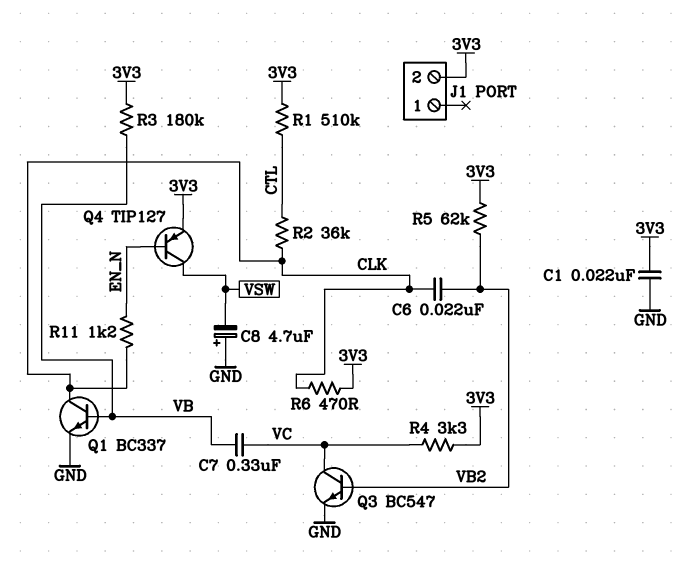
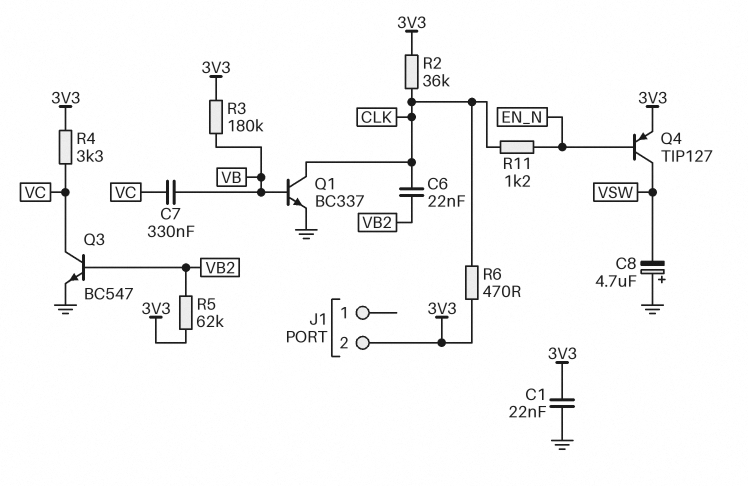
R1: 510k (3V3, CTL) -> none
R2: 36k (CLK, CTL) -> 36k (3V3, CLK)

